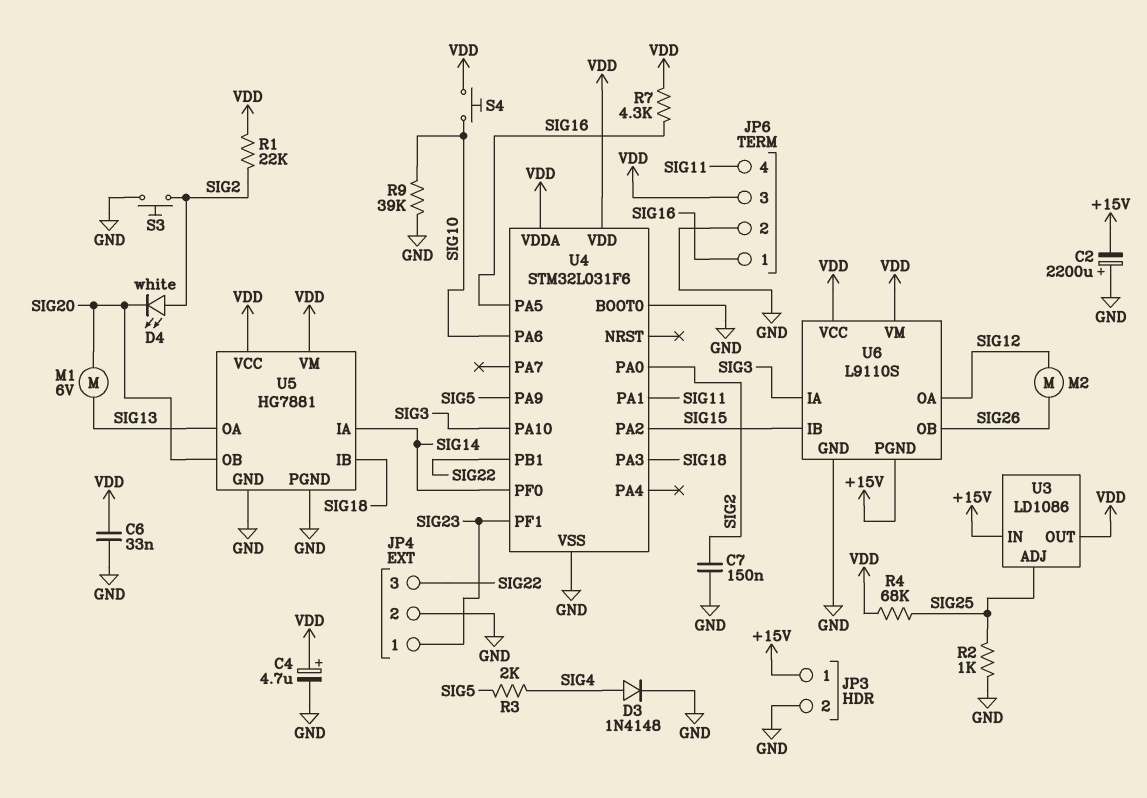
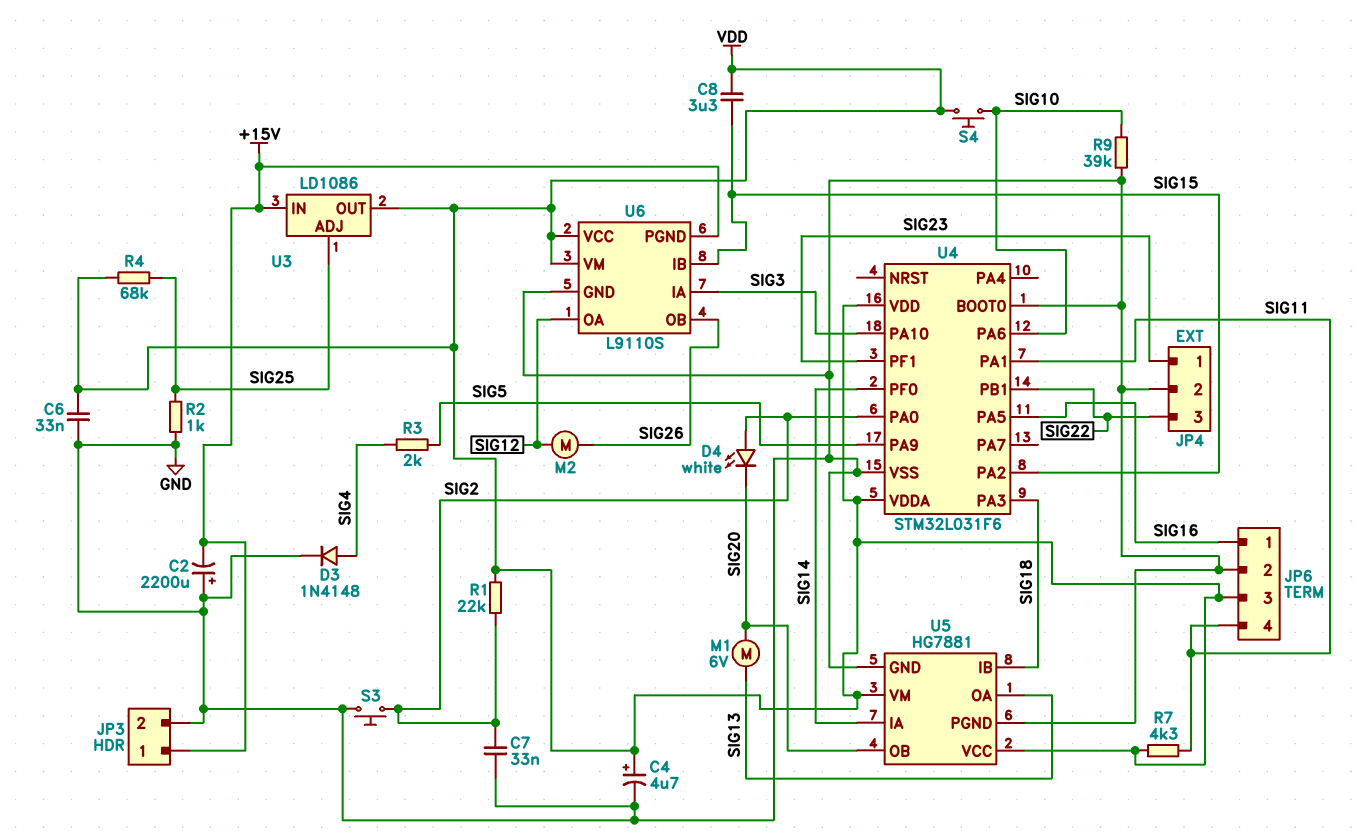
C7: 150nF (GND, SIG2) -> 33nF (GND, SIG2)
C8: none -> 3.3uF (SIG15, VDD)
R7: 4.3k (SIG16, VDD) -> 4.3k (SIG11, VDD)

